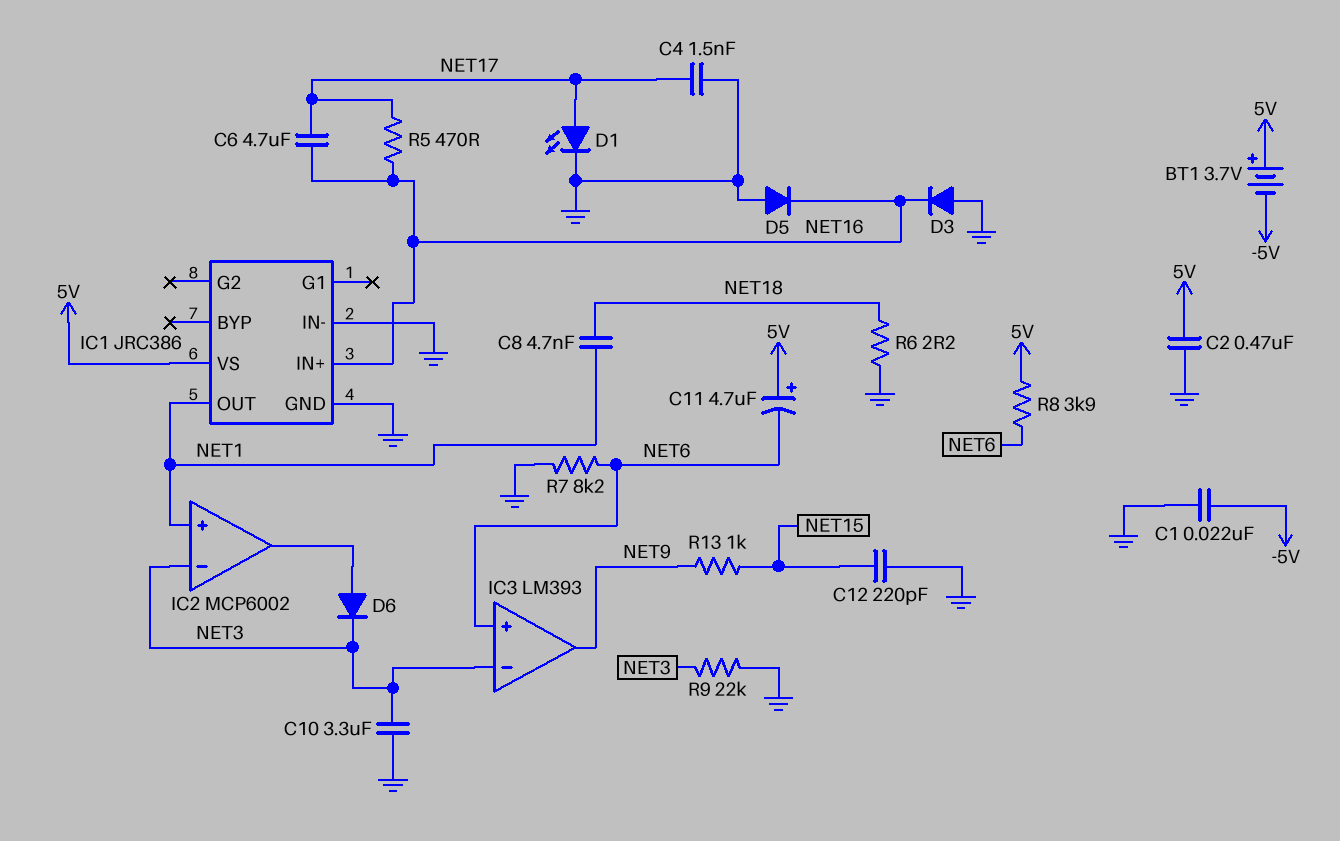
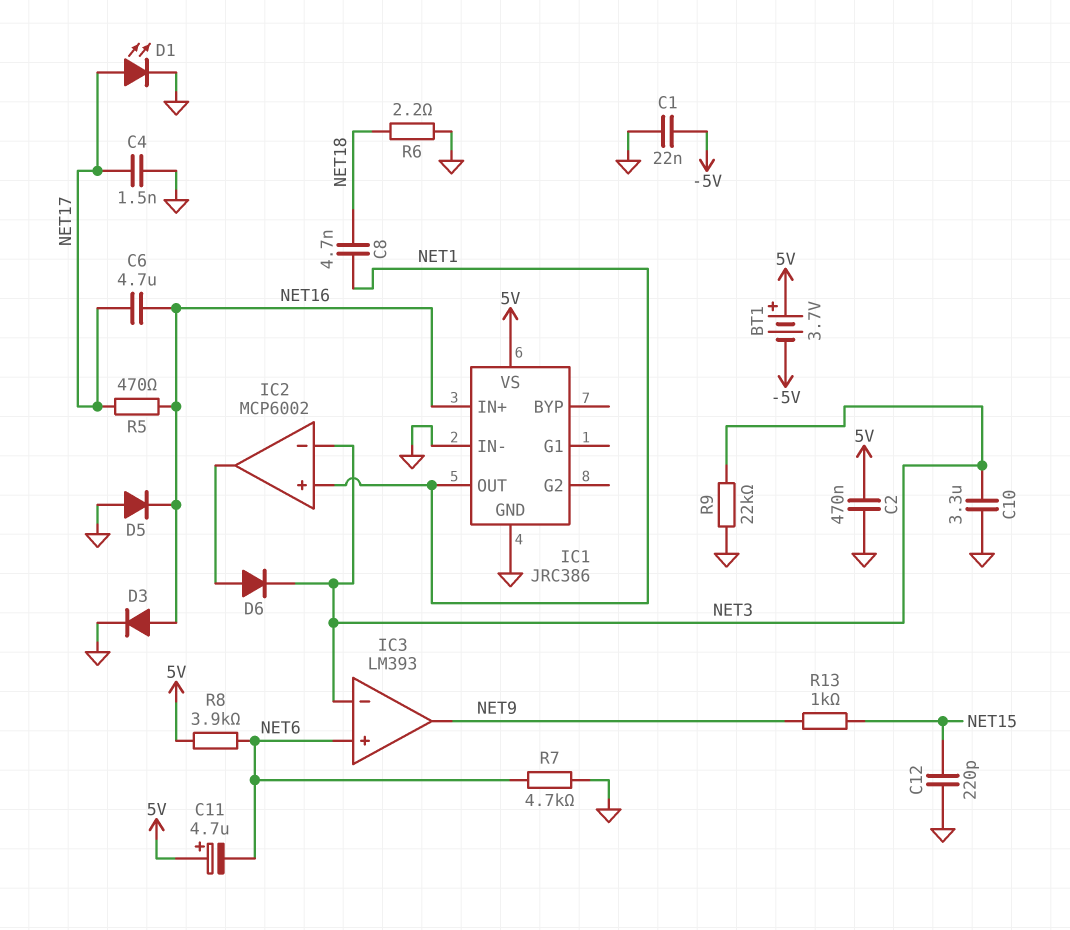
D3: diode (A GND, K NET16) -> diode (A NET16, K GND)
R7: 8.2k (GND, NET6) -> 4.7k (GND, NET6)

